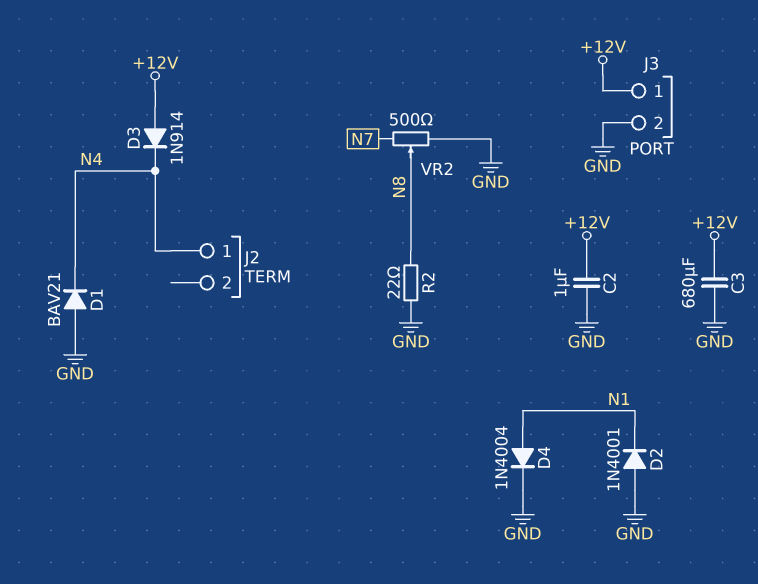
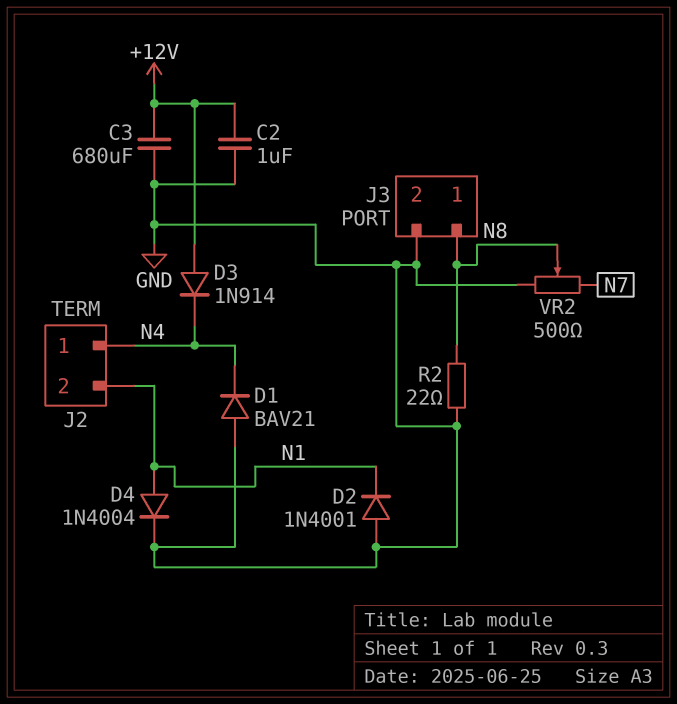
J2 pin 2: none -> N1
J3 pin 1: +12V -> N8

